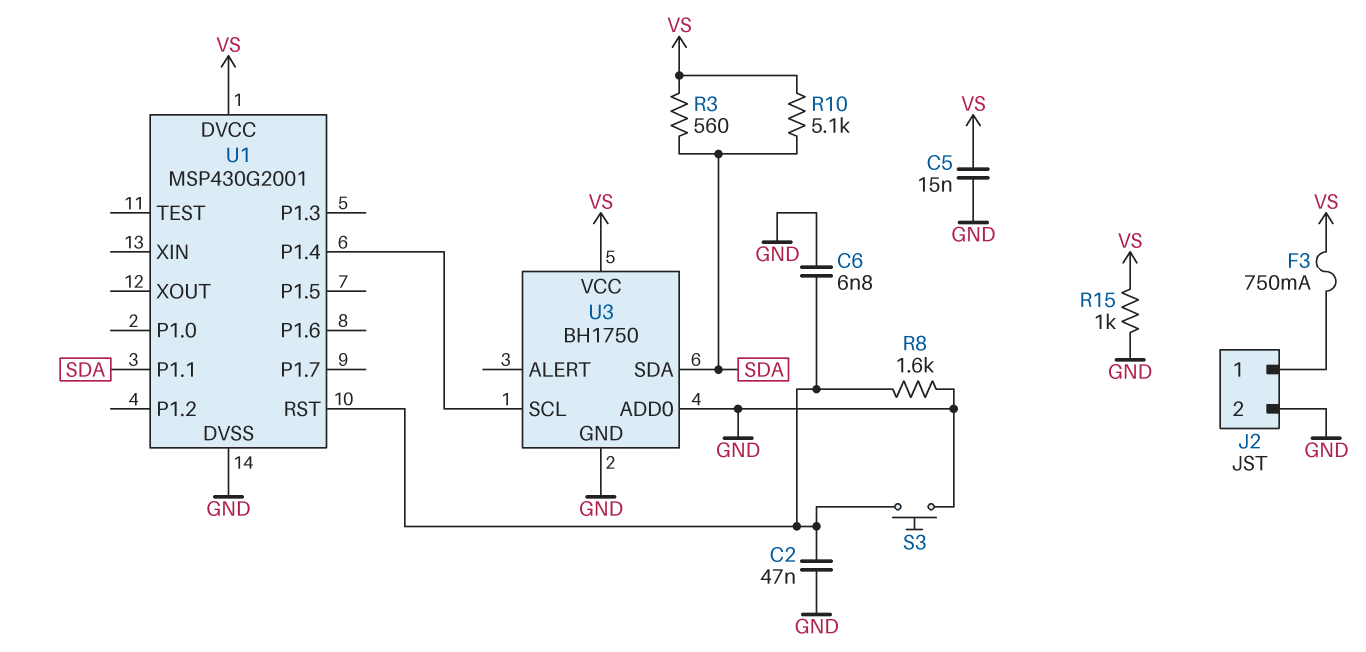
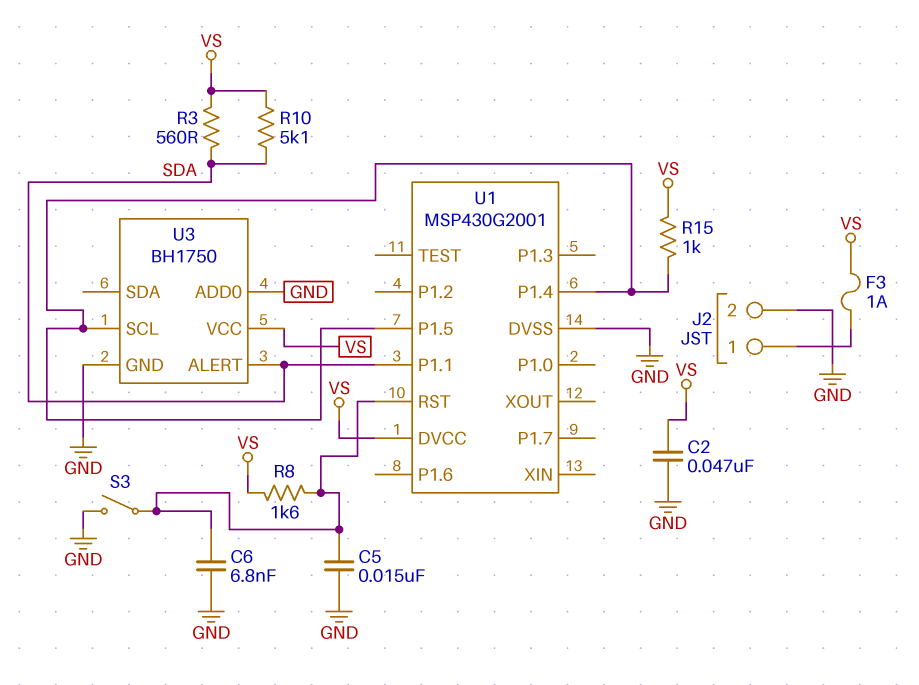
C2: 47nF (GND, U1/RST) -> 47nF (GND, VS)
C5: 15nF (GND, VS) -> 15nF (GND, U1/RST)
F3: 750mA (J2/1, VS) -> 1A (J2/1, VS)
R8: 1.6k (GND, U1/RST) -> 1.6k (U1/RST, VS)
R15: 1k (GND, VS) -> 1k (U1/P1.4, VS)
S3: button (GND, U1/RST) -> switch (GND, U1/RST)
U1 pin P1.5: none -> U1/P1.4
U3 pin ALERT: none -> SDA
U3 pin SDA: SDA -> none

